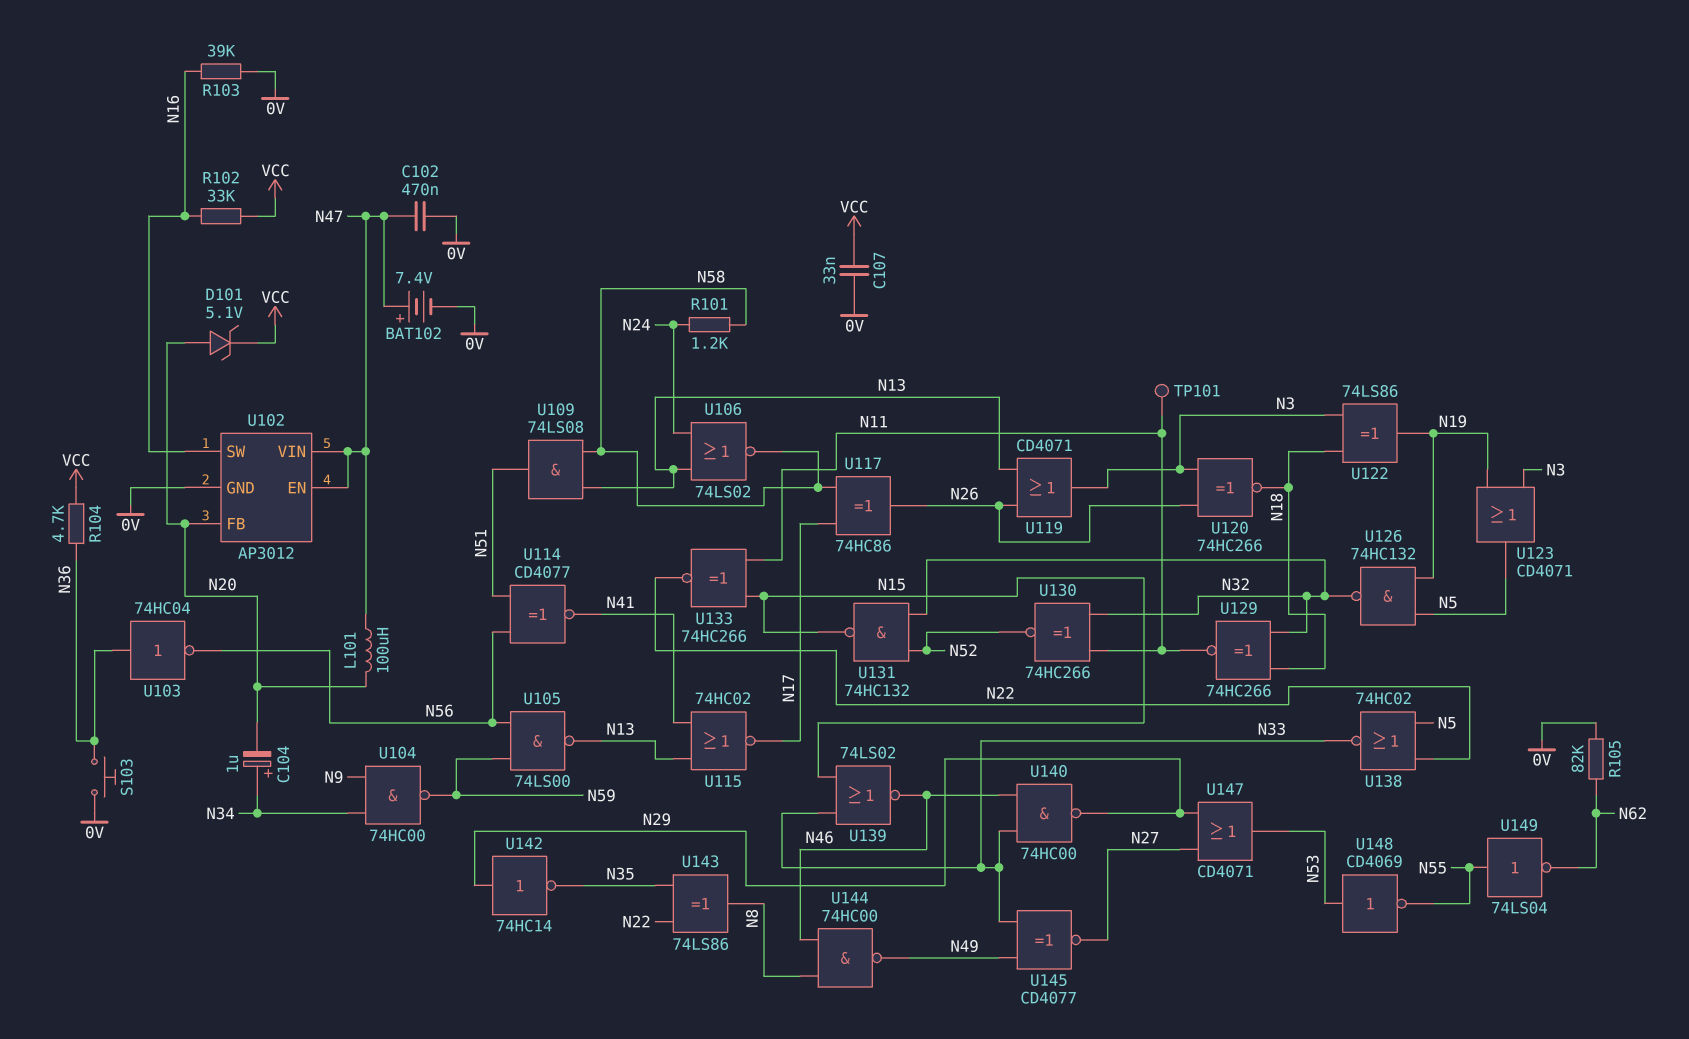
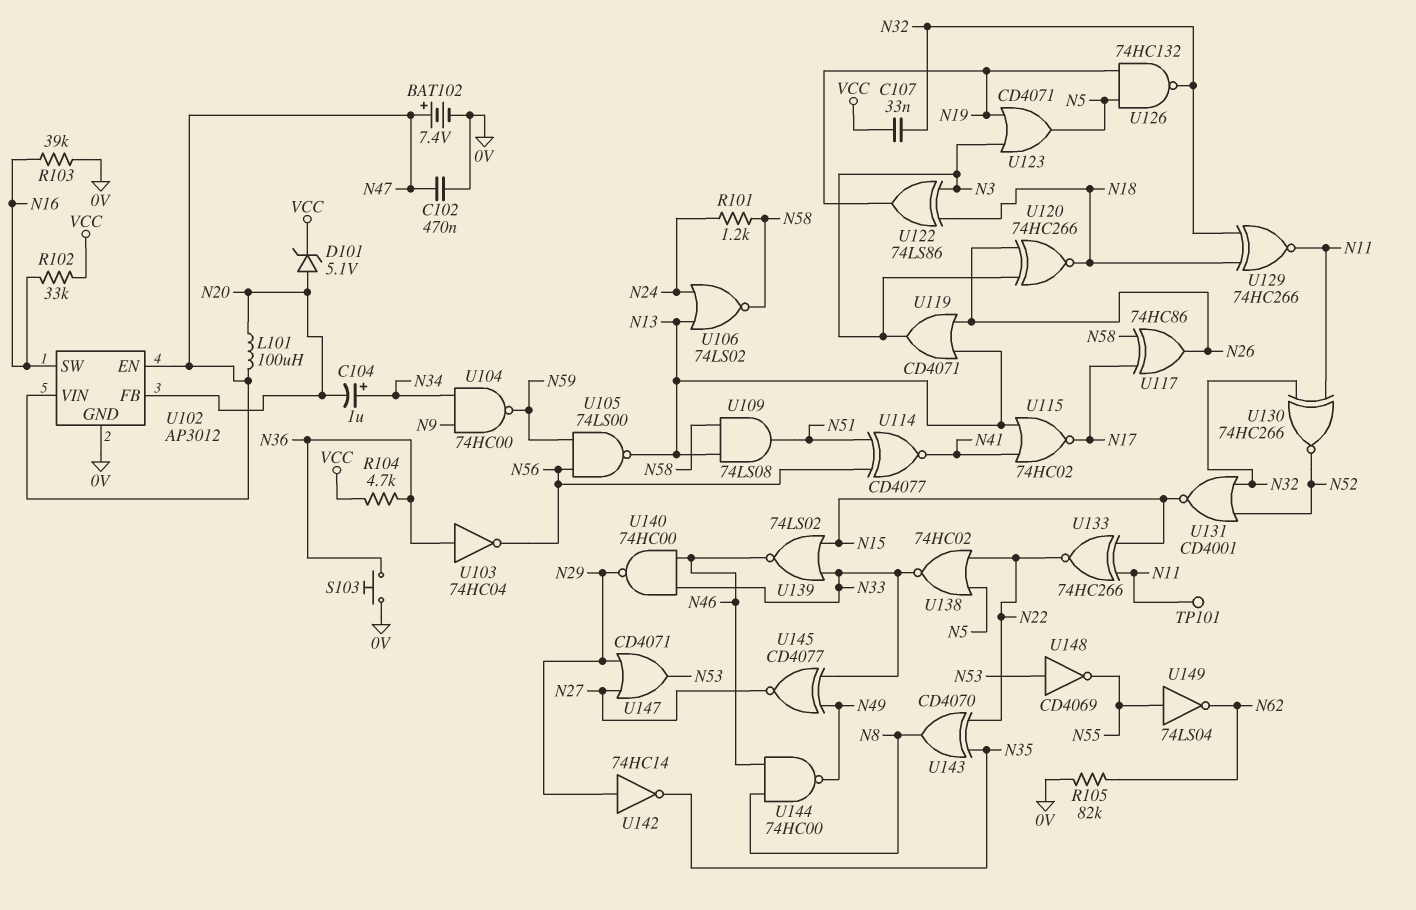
C107: 33nF (0V, VCC) -> 33nF (N32, VCC)
U131: NAND 74HC132 (in N32, in N52, out N15) -> NOR CD4001 (in N32, in N52, out N15)
U143: XOR 74LS86 (in N22, in N35, out N8) -> XOR CD4070 (in N22, in N35, out N8)

